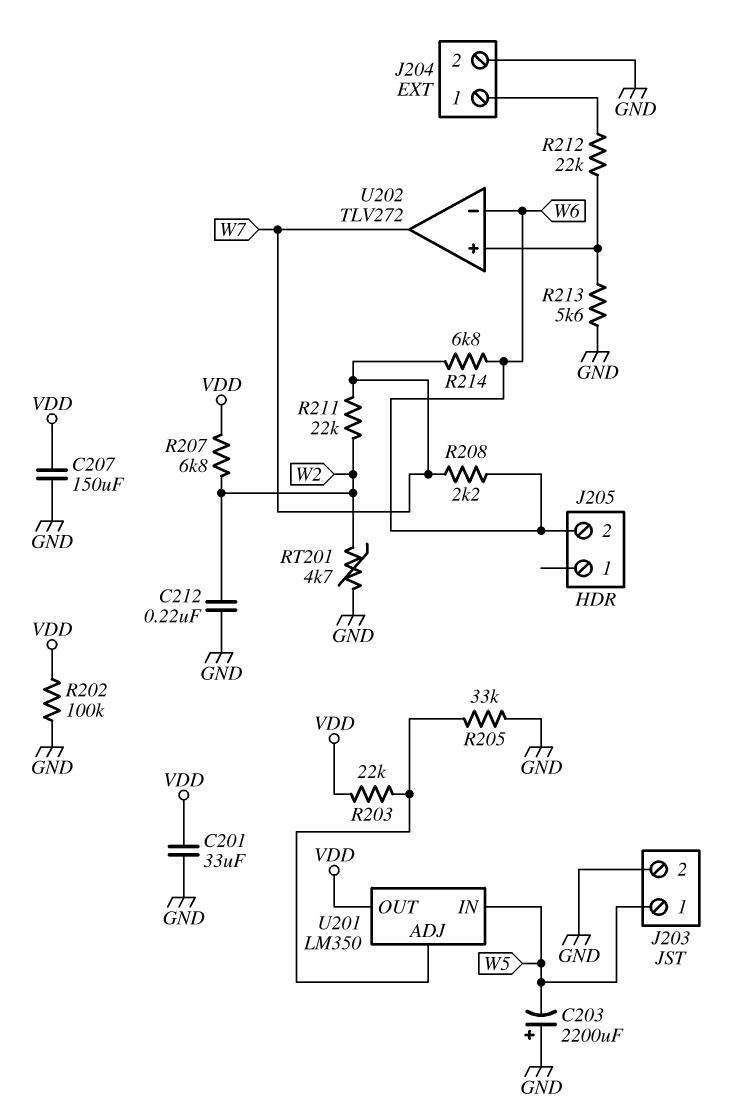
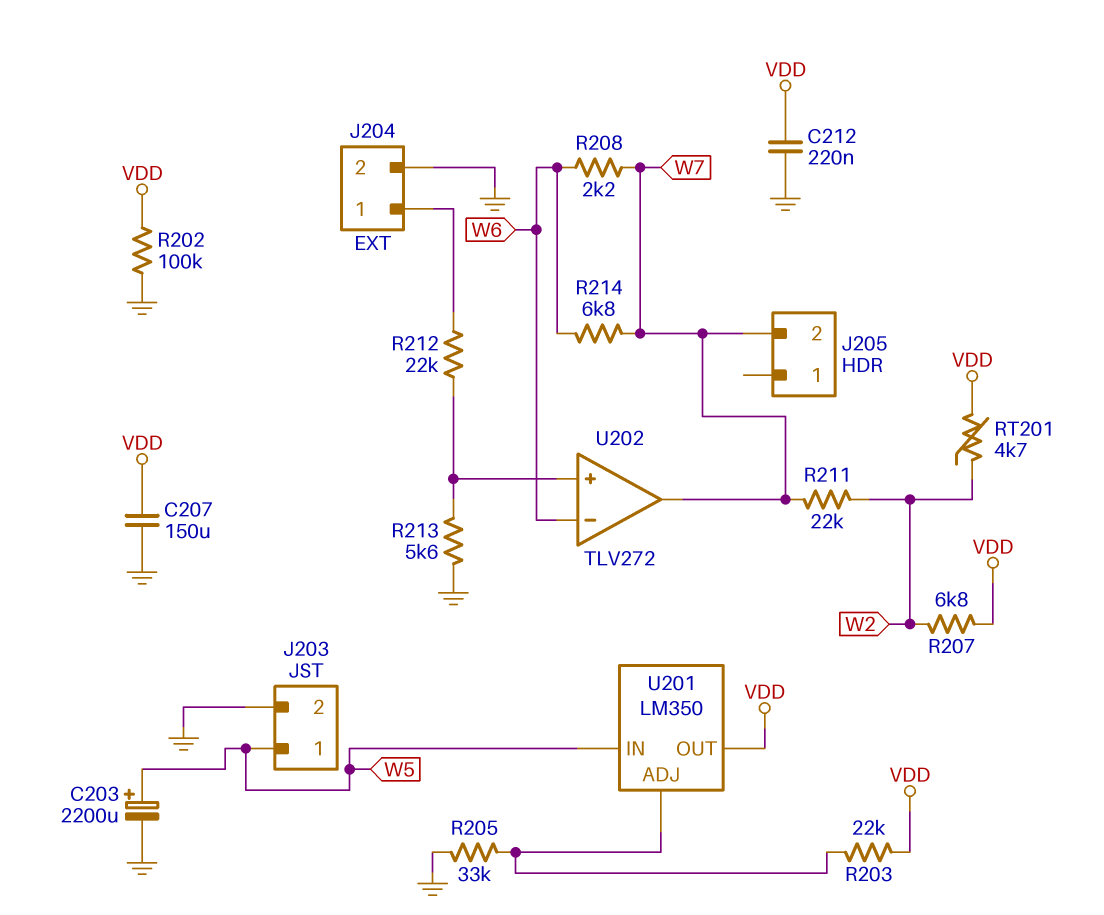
C201: 33uF (GND, VDD) -> none
C203: 2200uF (plus GND, minus W5) -> 2200uF (plus W5, minus GND)
C212: 220nF (GND, W2) -> 220nF (GND, VDD)
J205 pin 2: W6 -> W7
RT201: 4.7k (GND, W2) -> 4.7k (VDD, W2)

